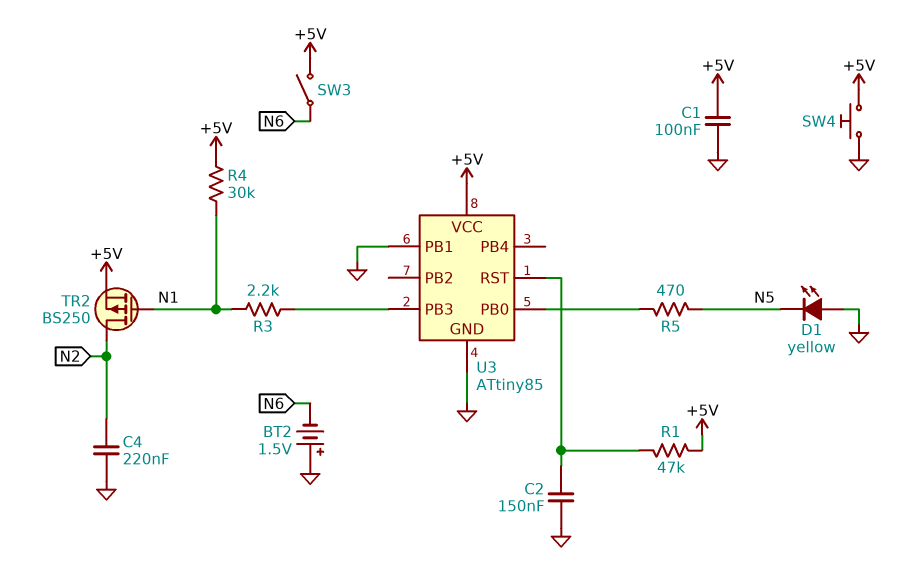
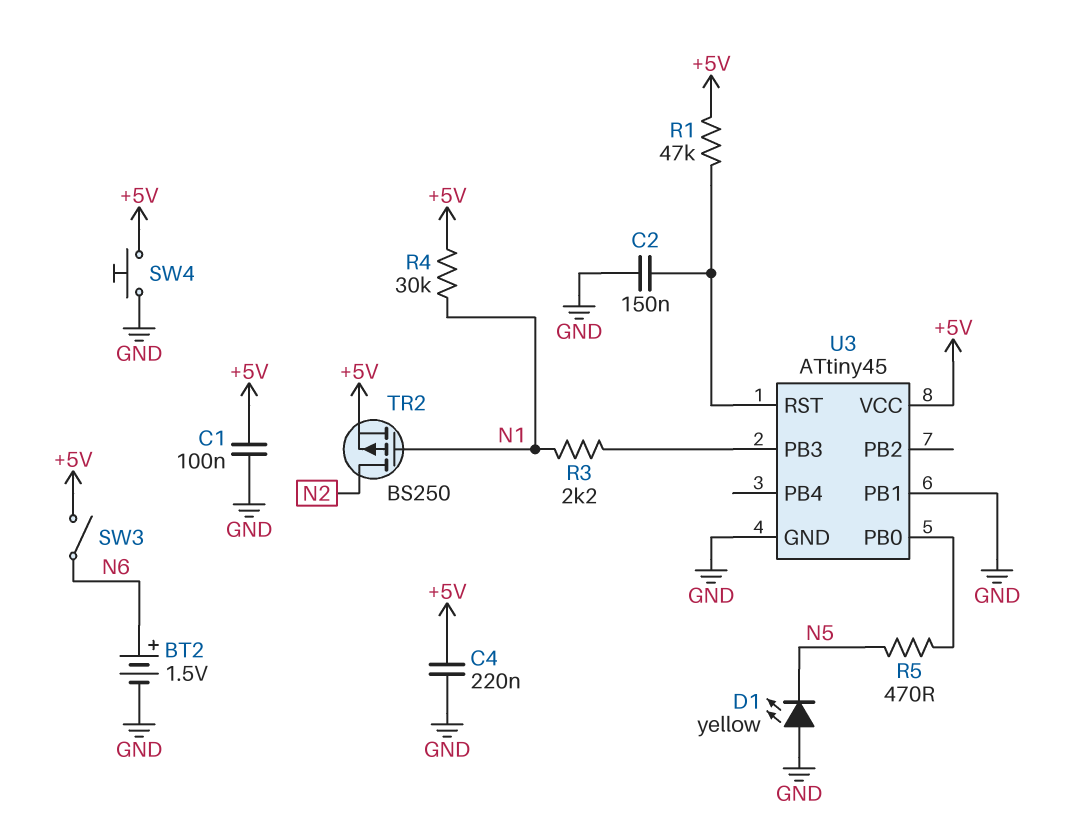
BT2: 1.5V (plus GND, minus N6) -> 1.5V (plus N6, minus GND)
C4: 220nF (GND, N2) -> 220nF (+5V, GND)
U3: ATtiny85 -> ATtiny45

